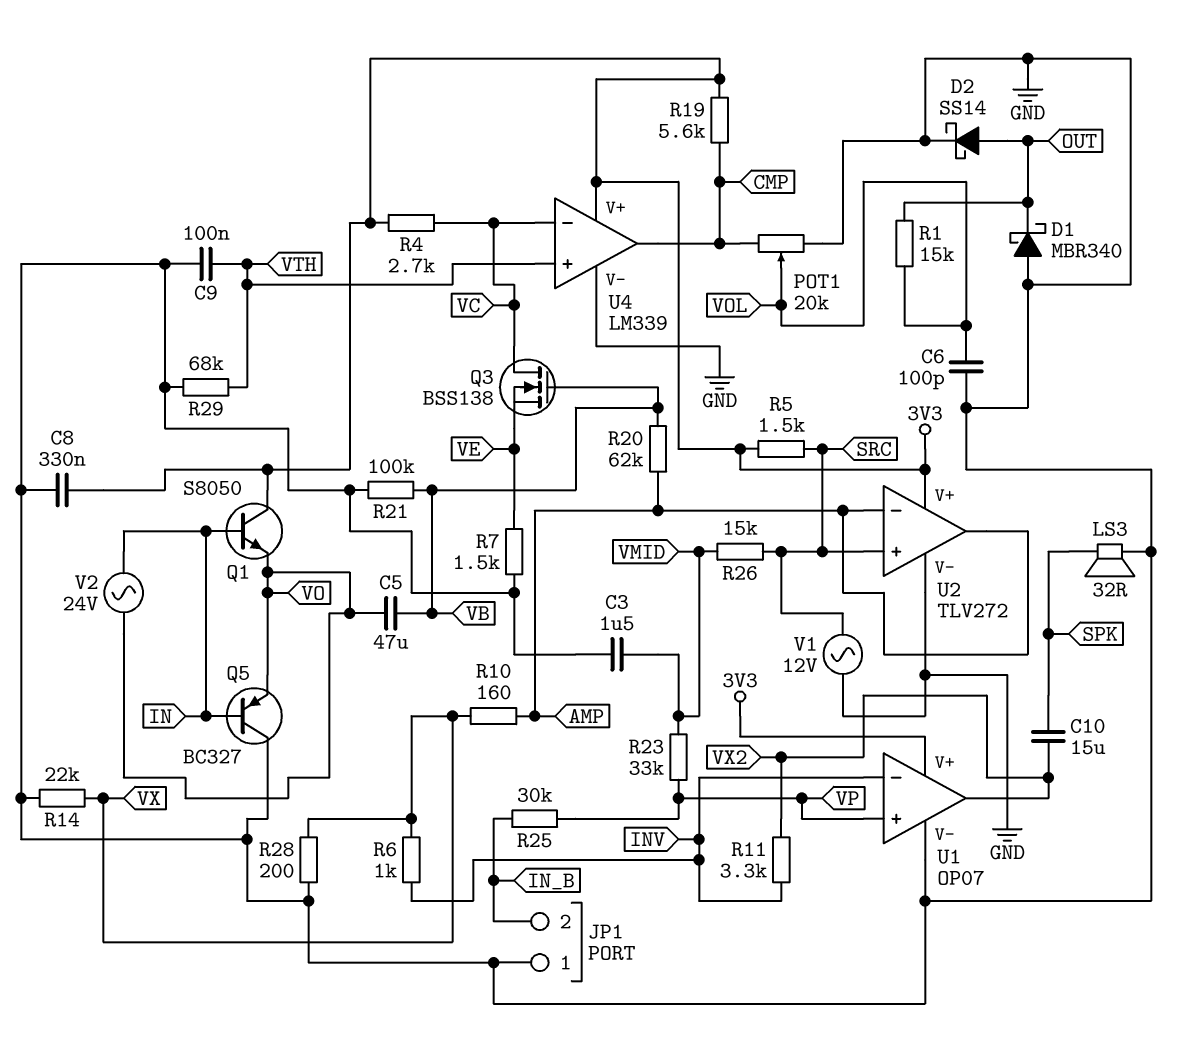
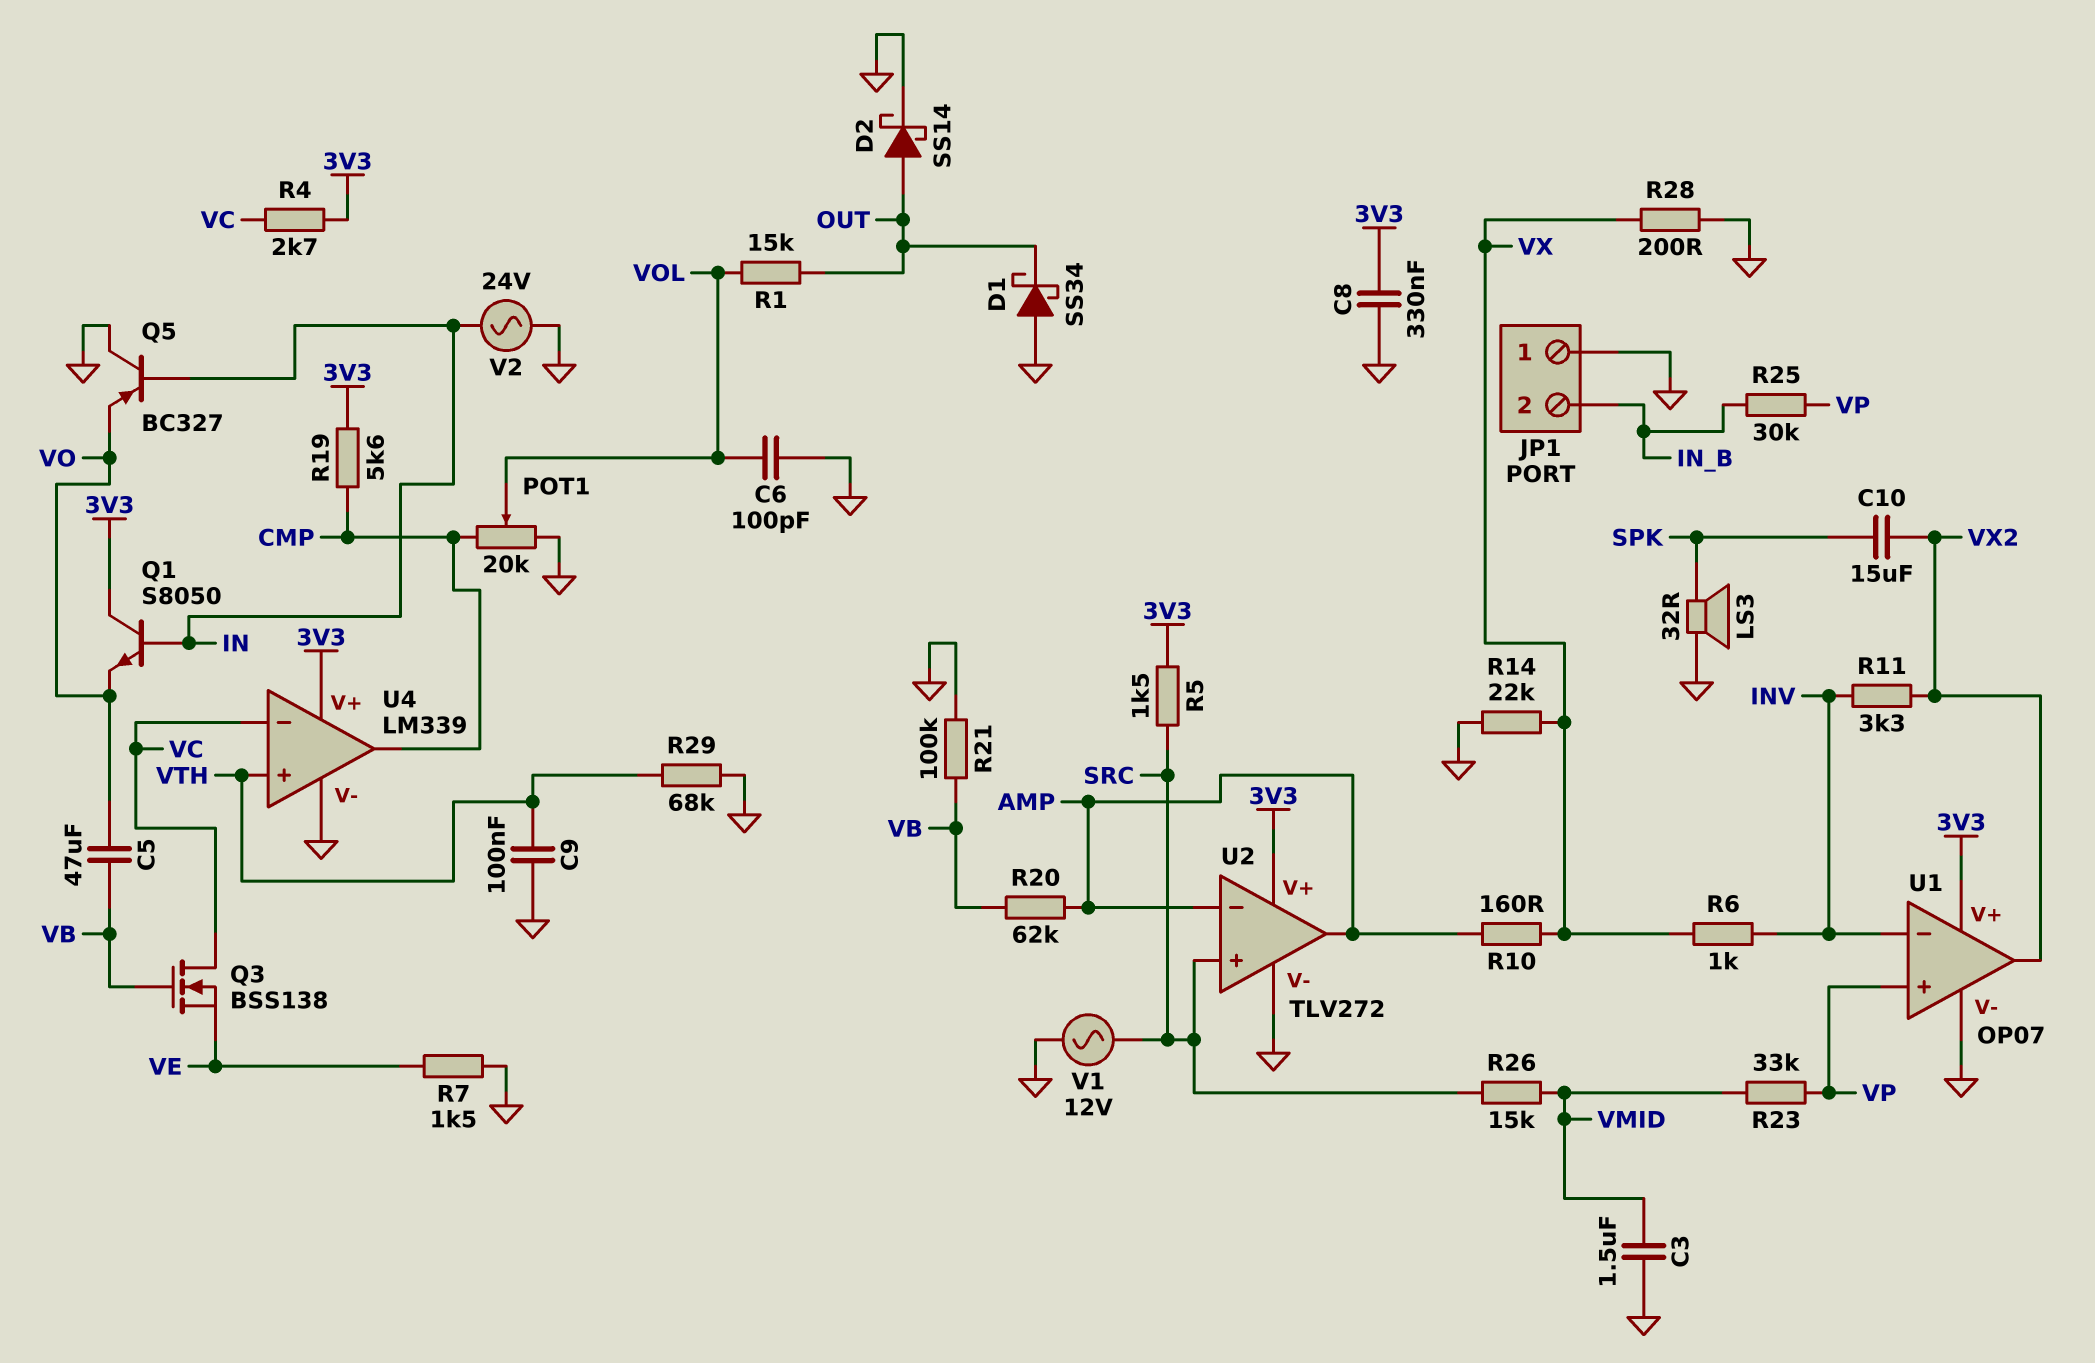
D1: schottky MBR340 (A GND, K OUT) -> schottky SS34 (A GND, K OUT)
V2: AC 24V (IN, VO) -> AC 24V (GND, IN)

